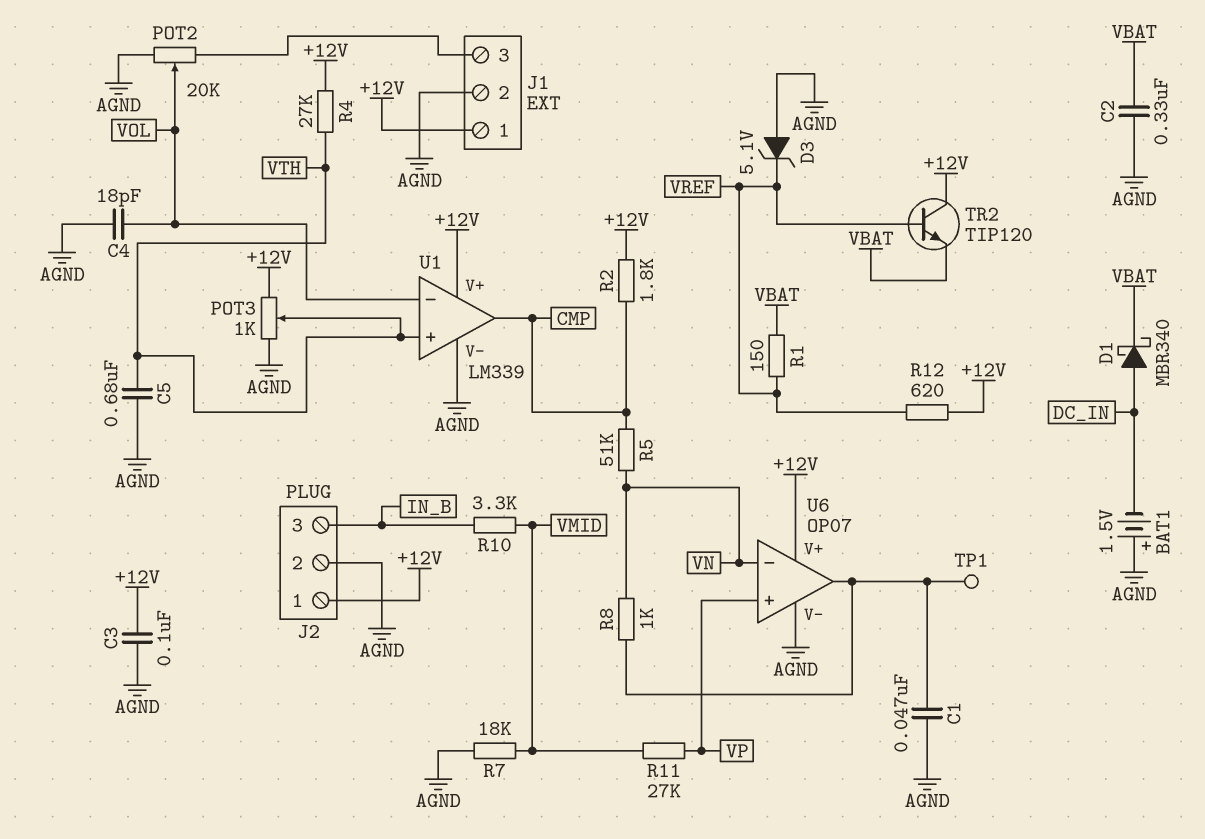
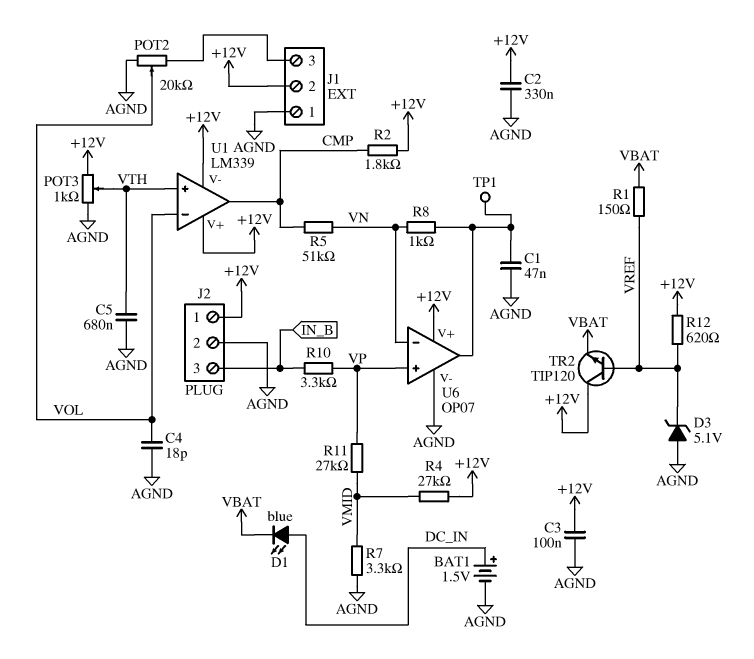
BAT1: 1.5V (plus AGND, minus DC_IN) -> 1.5V (plus DC_IN, minus AGND)
C2: 330nF (AGND, VBAT) -> 330nF (+12V, AGND)
D1: schottky MBR340 (A DC_IN, K VBAT) -> LED blue (A DC_IN, K VBAT)
J1 pin 1: +12V -> AGND
J1 pin 2: AGND -> +12V
R4: 27k (+12V, VTH) -> 27k (+12V, VMID)
R7: 18k (AGND, VMID) -> 3.3k (AGND, VMID)
R10: 3.3k (IN_B, VMID) -> 3.3k (IN_B, VP)
U1 pin V-: AGND -> +12V

